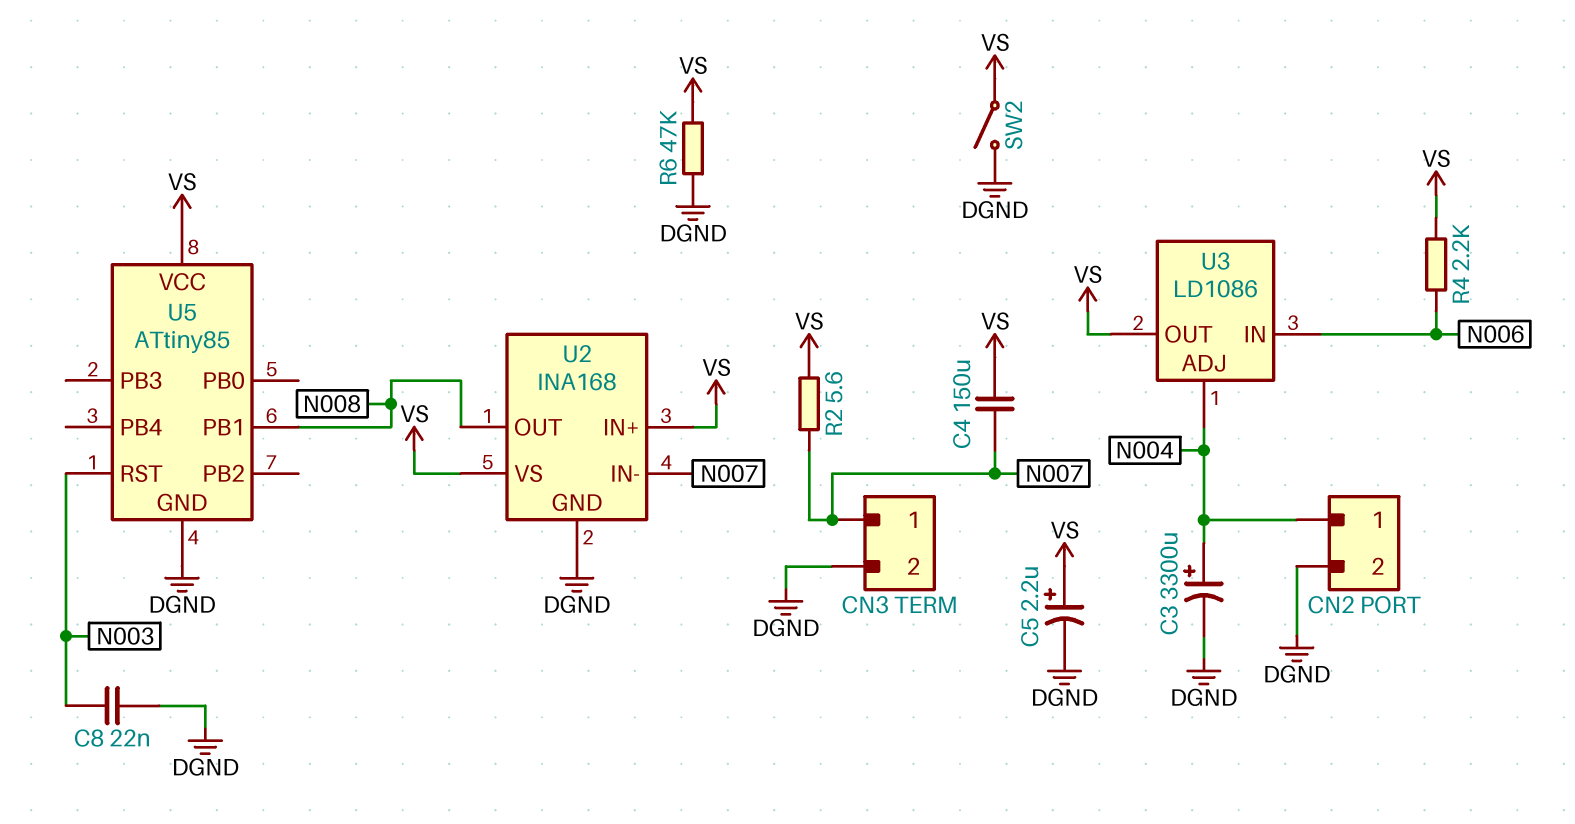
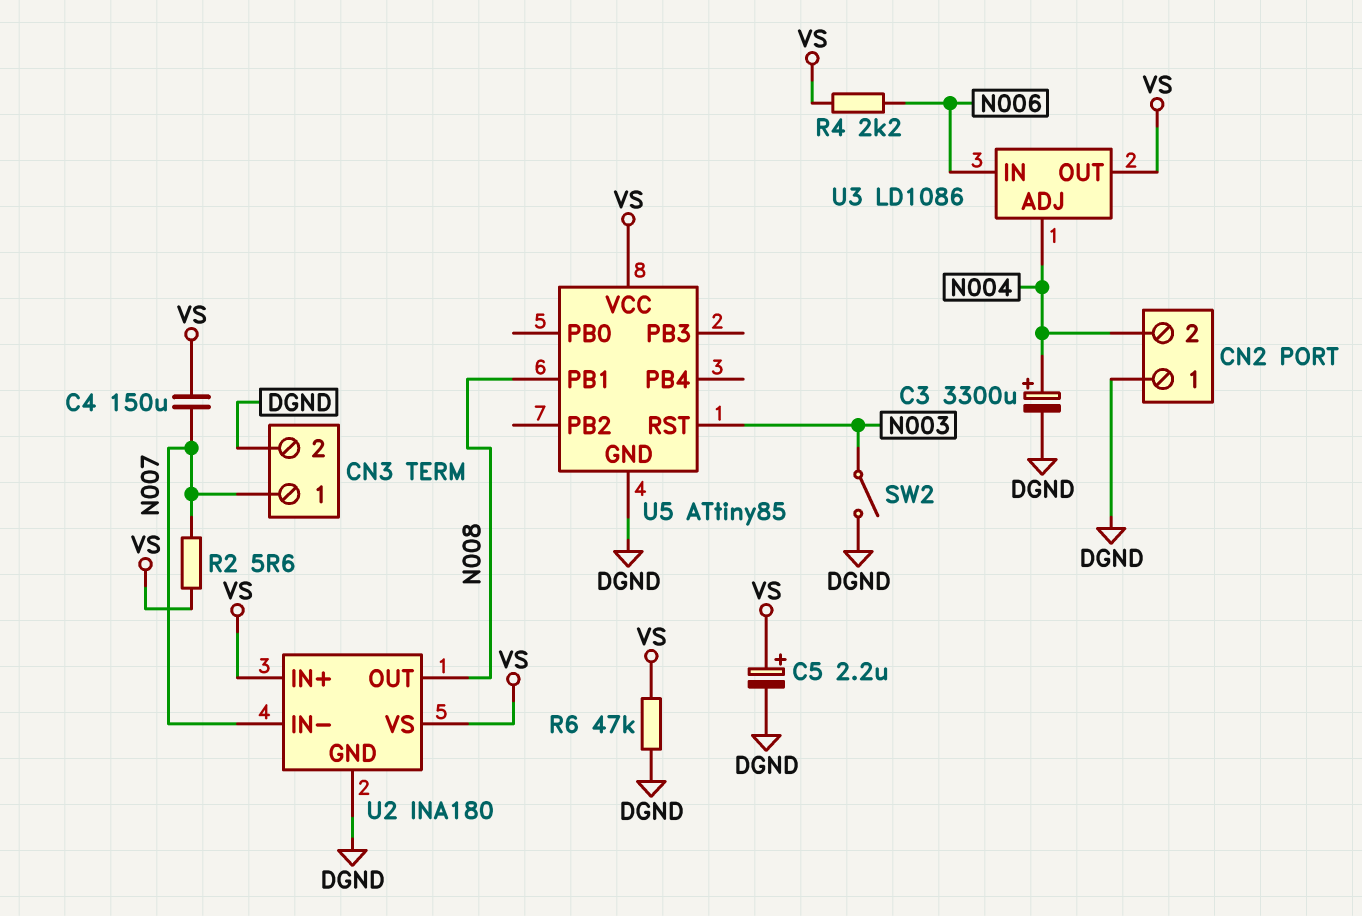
C8: 22nF (DGND, N003) -> none
CN2 pin 1: N004 -> DGND
CN2 pin 2: DGND -> N004
SW2: switch (DGND, VS) -> switch (DGND, N003)
U2: INA168 -> INA180

